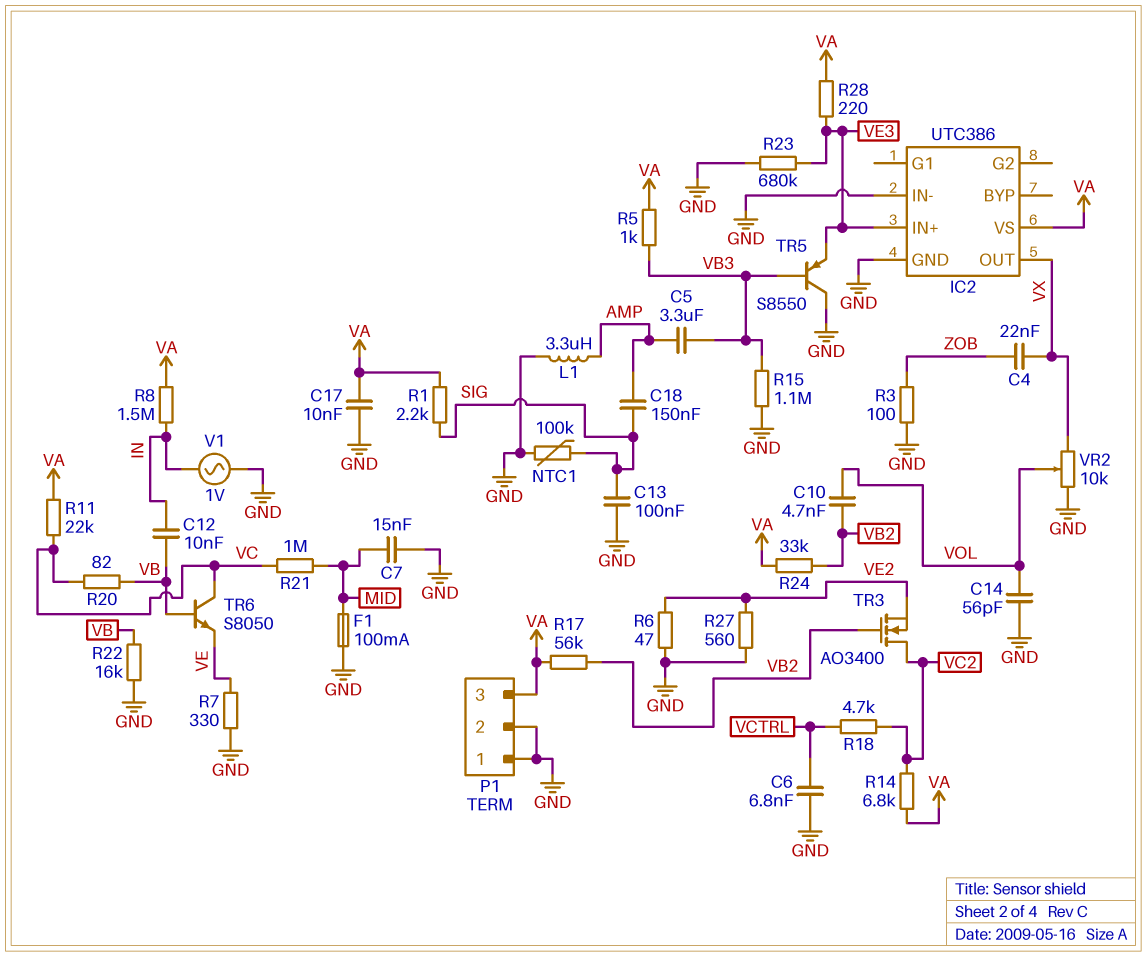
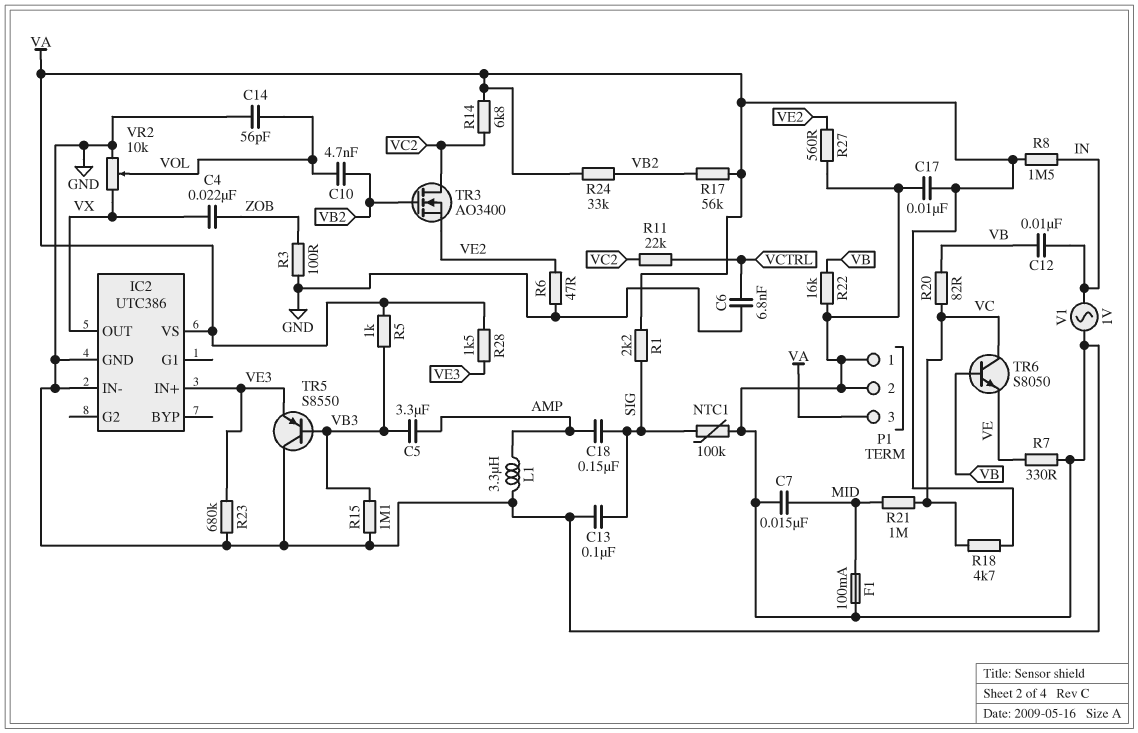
R11: 22k (VA, VC) -> 22k (VC2, VCTRL)
R18: 4.7k (VC2, VCTRL) -> 4.7k (VA, VC)
R28: 220 (VA, VE3) -> 1.5k (VA, VE3)

